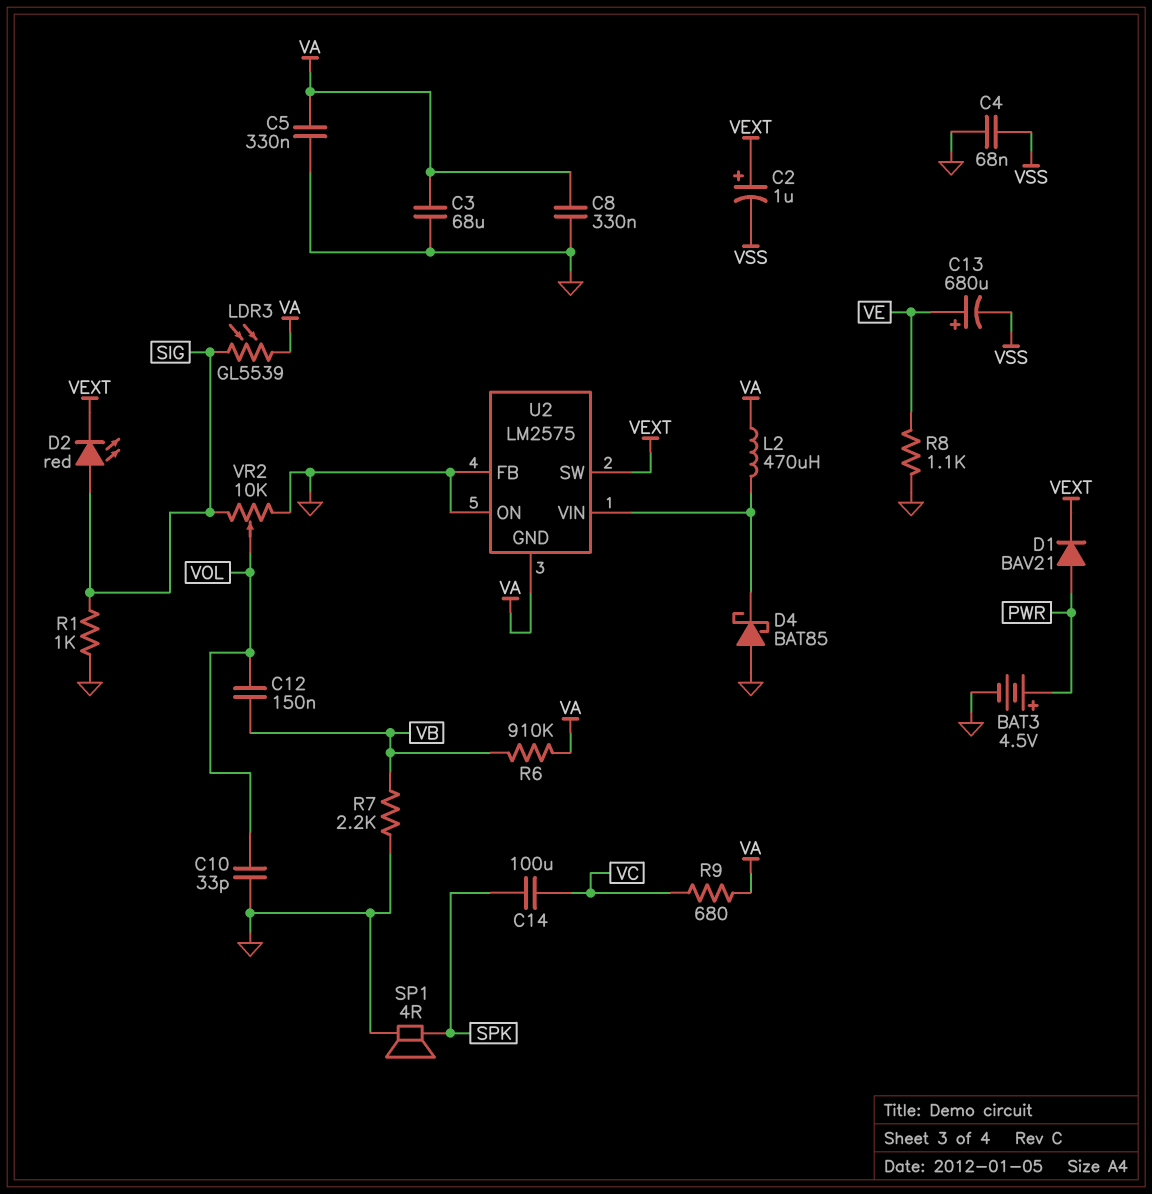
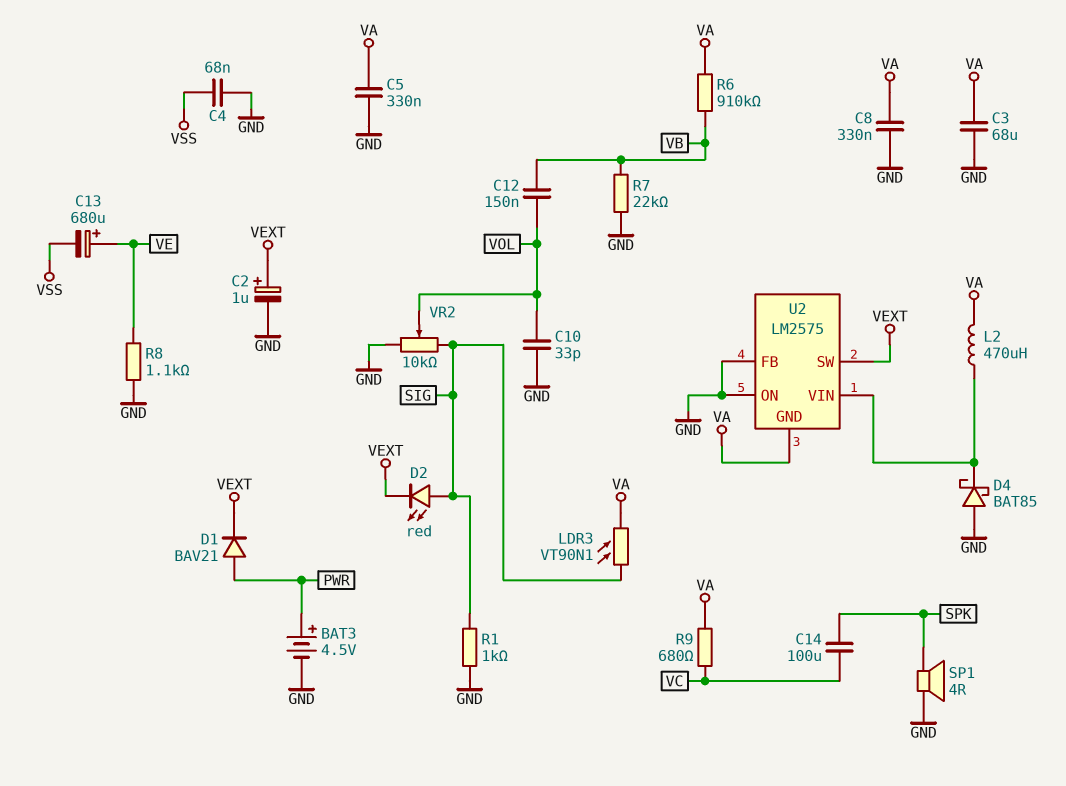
C2: 1uF (plus VEXT, minus VSS) -> 1uF (plus VEXT, minus GND)
LDR3: GL5539 (SIG, VA) -> VT90N1 (SIG, VA)
R7: 2.2k (GND, VB) -> 22k (GND, VB)

